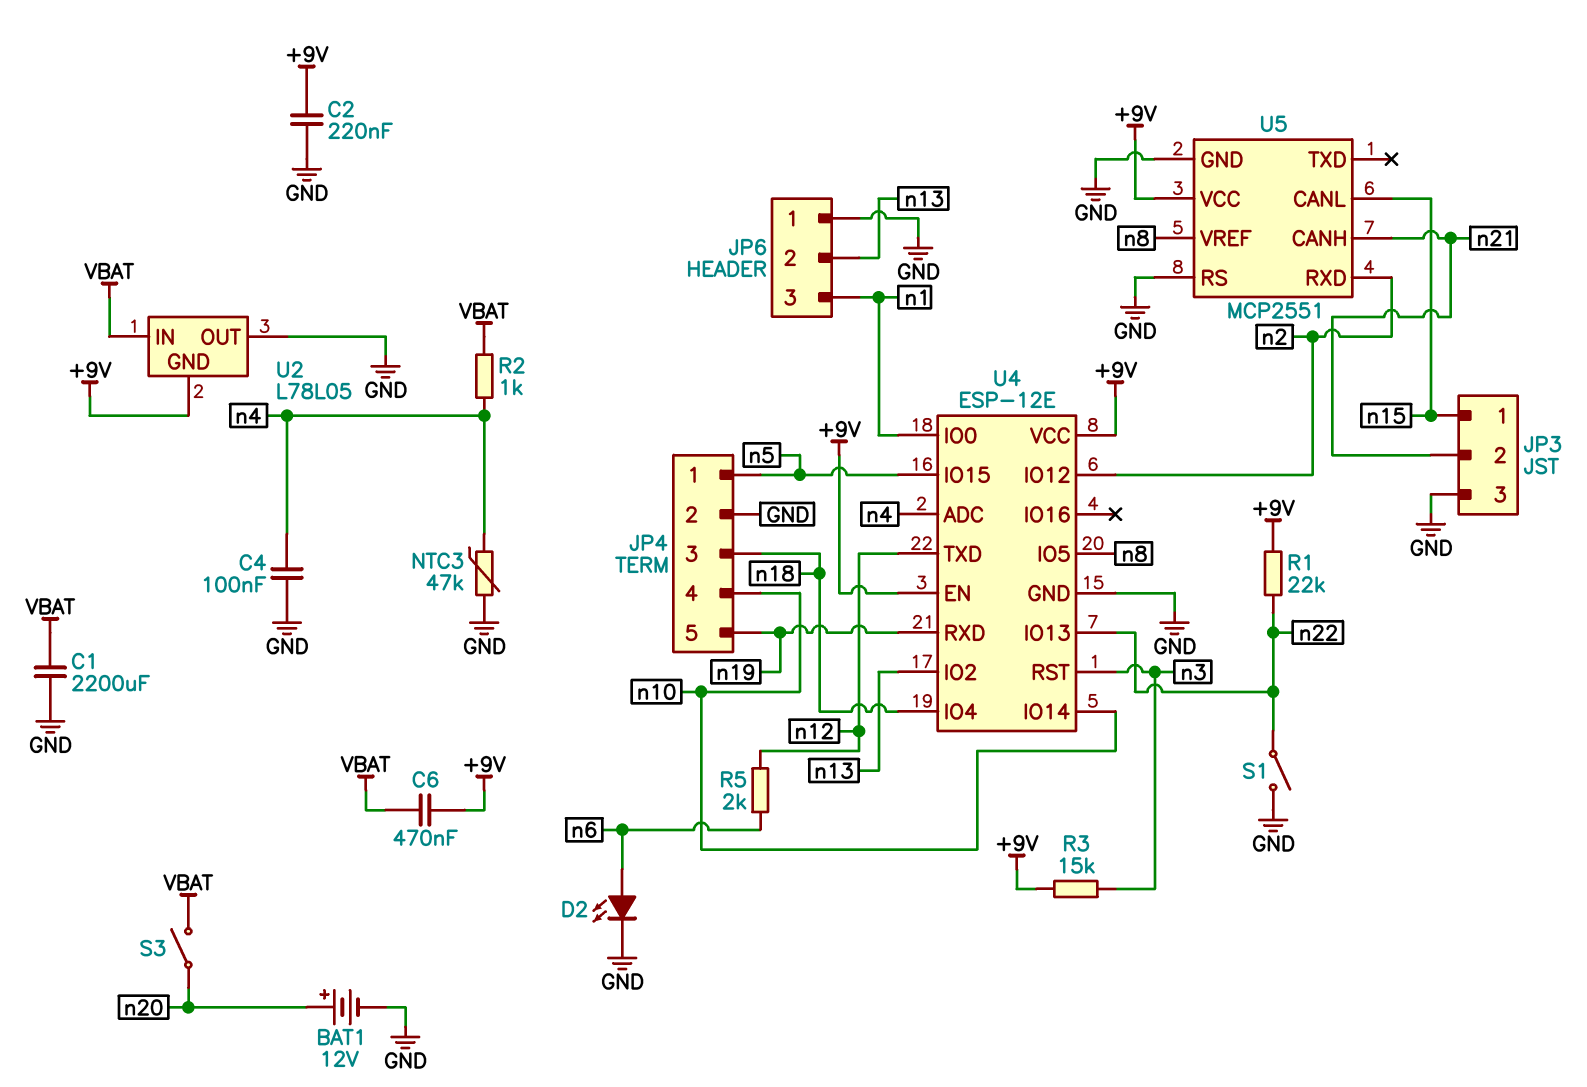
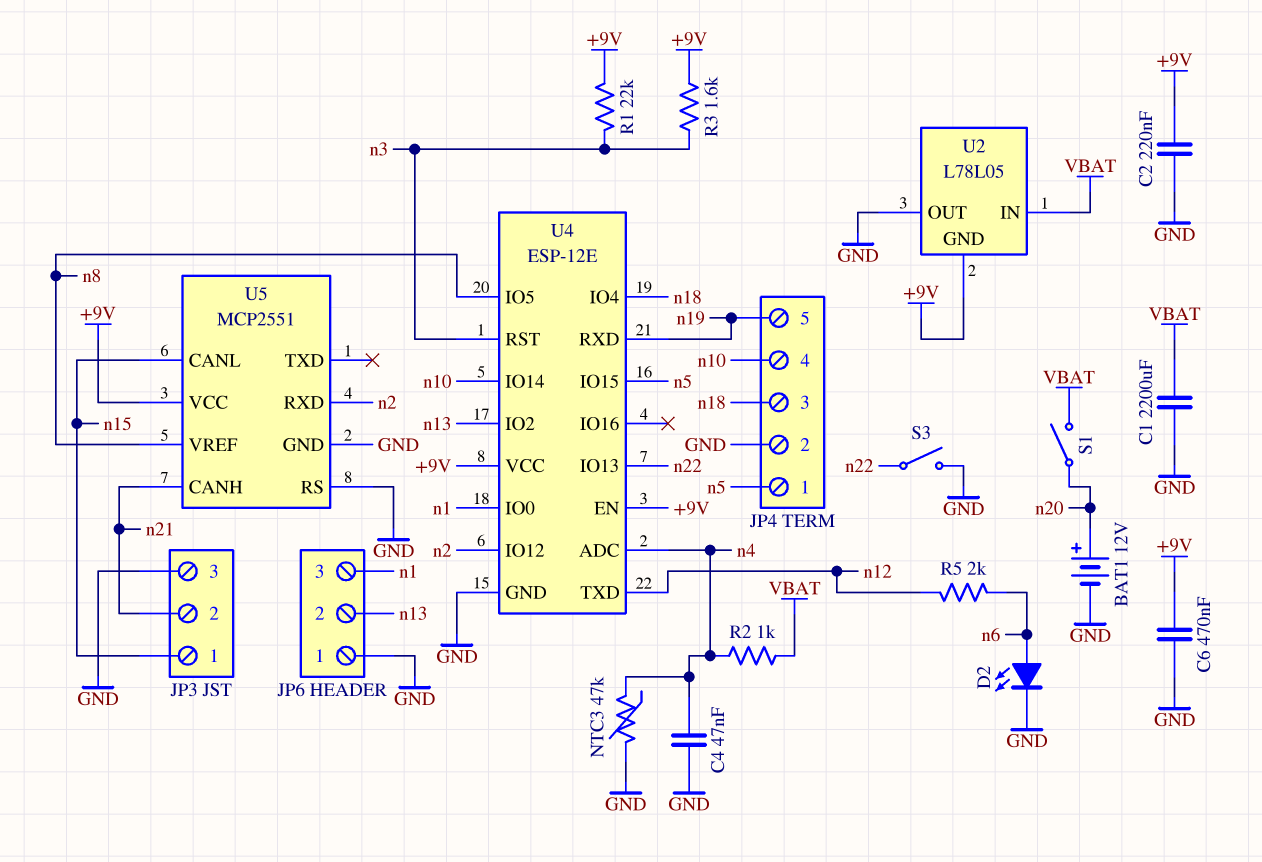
C4: 100nF (GND, n4) -> 47nF (GND, n4)
C6: 470nF (+9V, VBAT) -> 470nF (+9V, GND)
R1: 22k (+9V, n22) -> 22k (+9V, n3)
R3: 15k (+9V, n3) -> 1.6k (+9V, n3)
S1: switch (GND, n22) -> switch (VBAT, n20)
S3: switch (VBAT, n20) -> switch (GND, n22)

